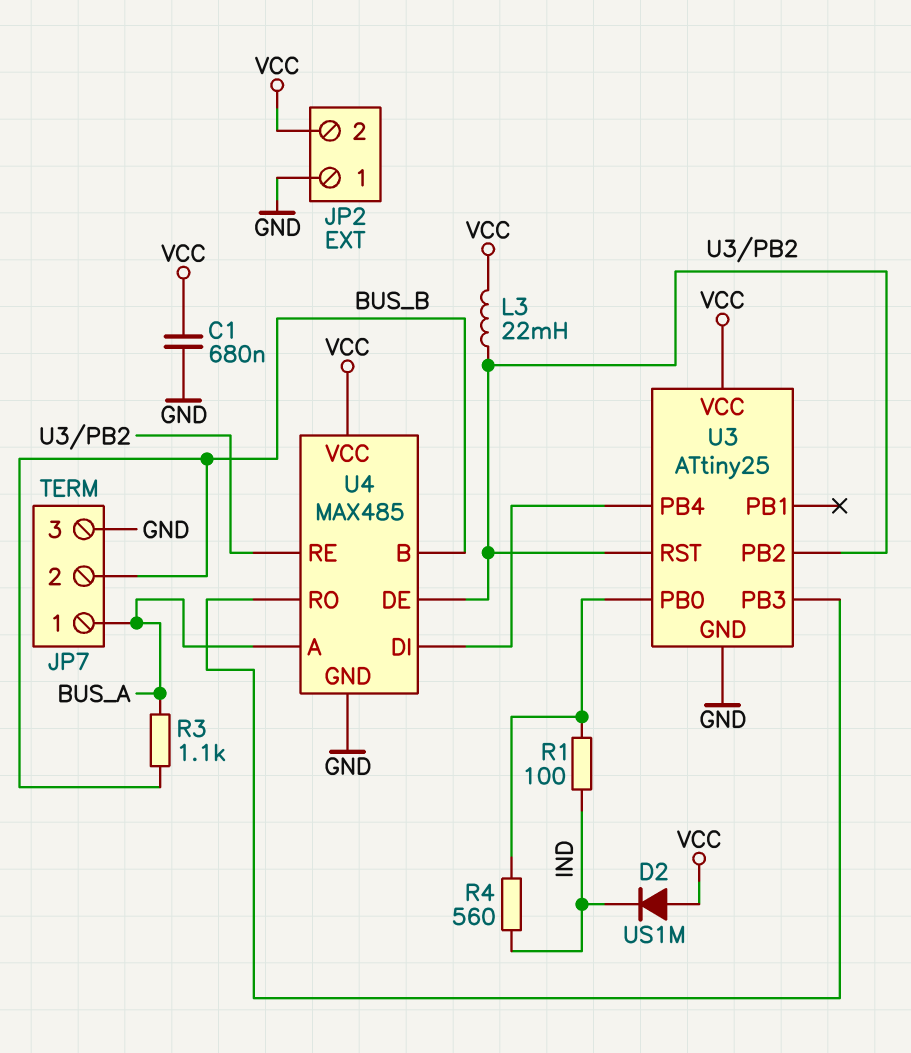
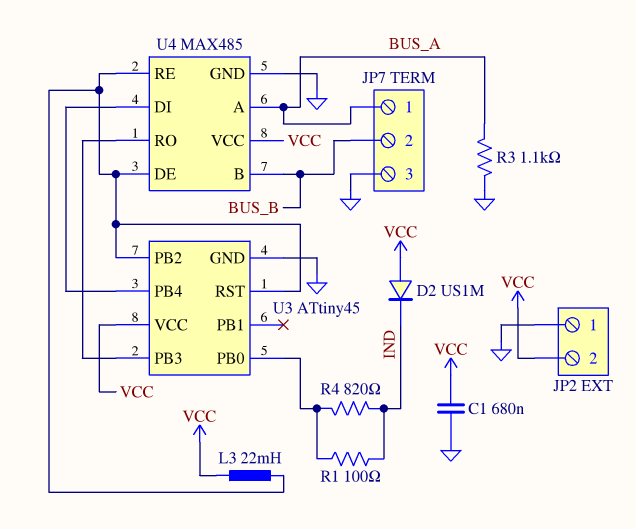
R3: 1.1k (BUS_A, BUS_B) -> 1.1k (BUS_A, GND)
R4: 560 (IND, U3/PB0) -> 820 (IND, U3/PB0)
U3: ATtiny25 -> ATtiny45

